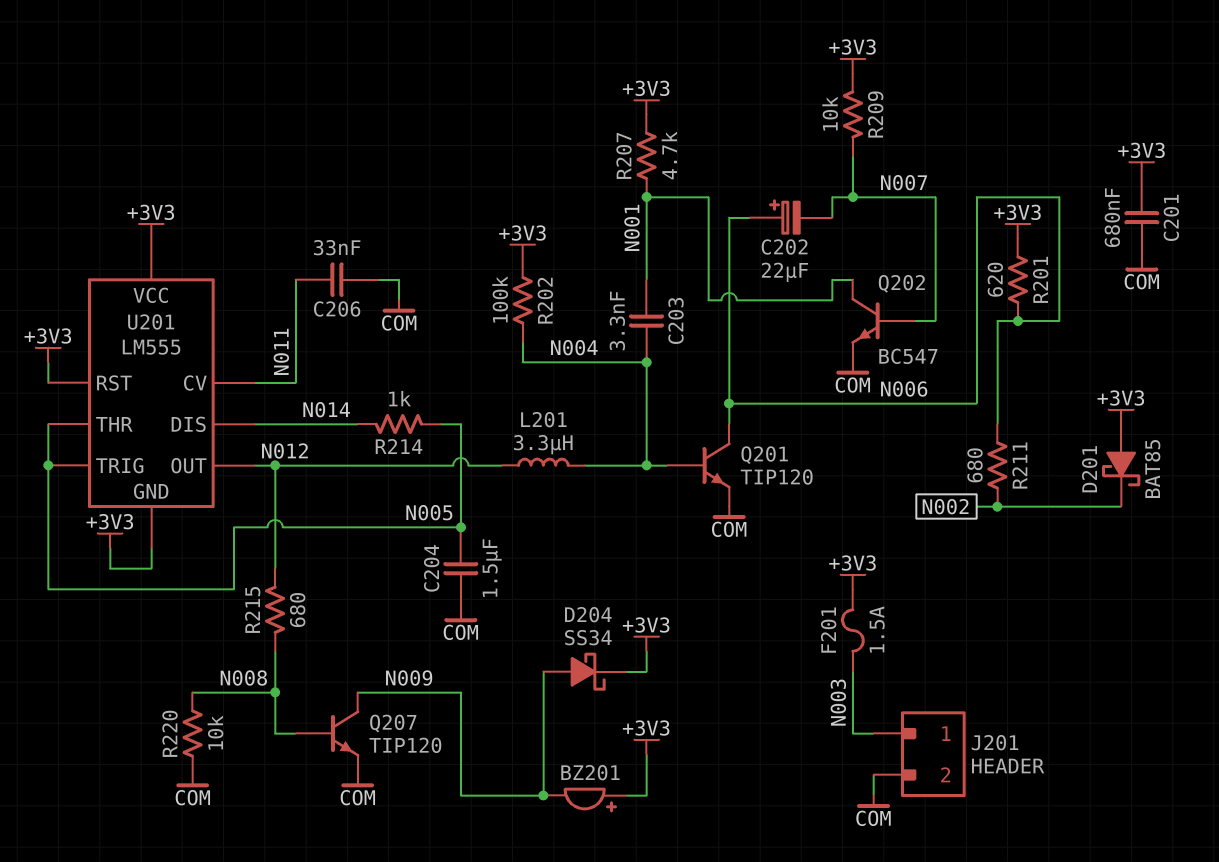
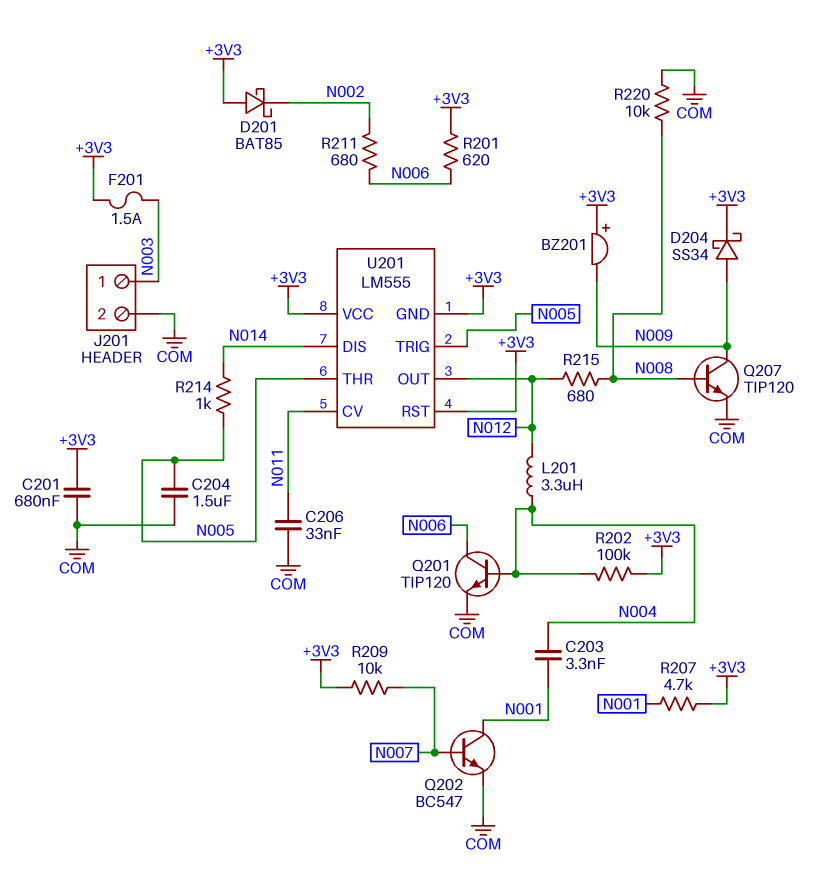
C202: 22uF (plus N006, minus N007) -> none

